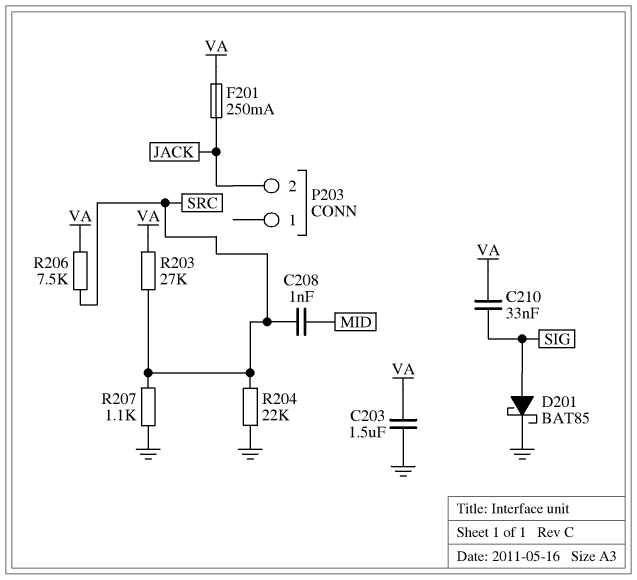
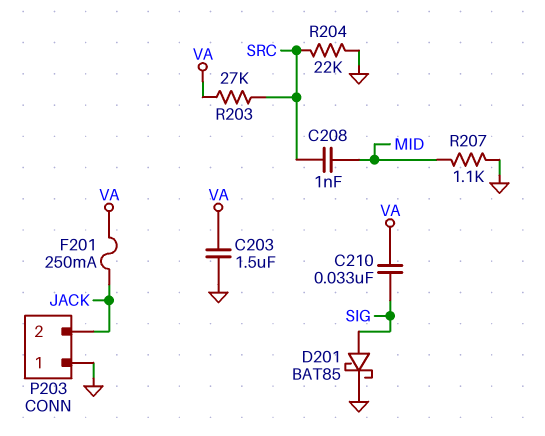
P203 pin 1: none -> GND
R206: 7.5k (SRC, VA) -> none
R207: 1.1k (GND, SRC) -> 1.1k (GND, MID)

